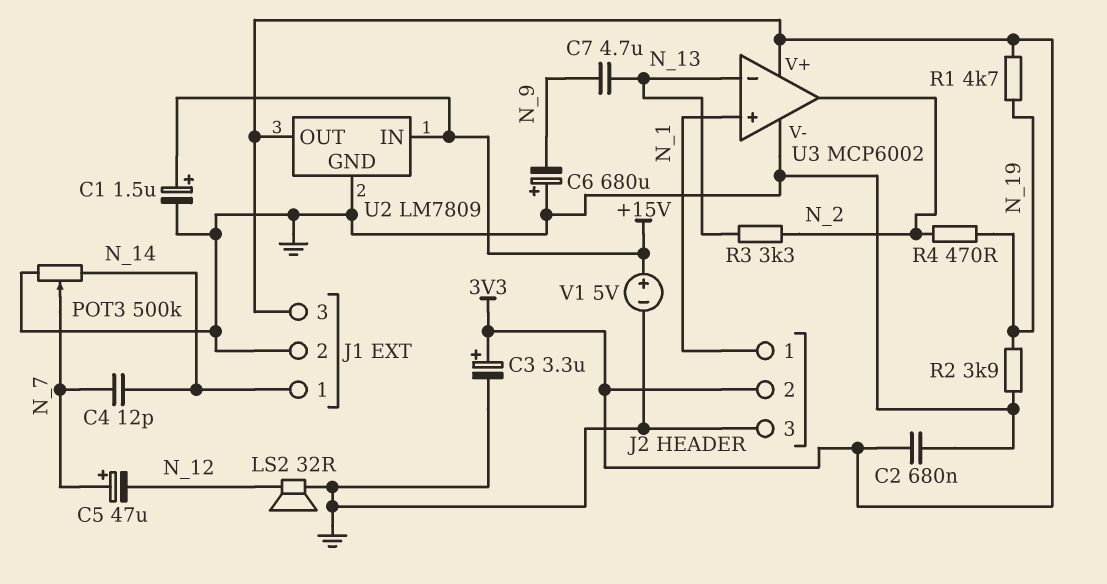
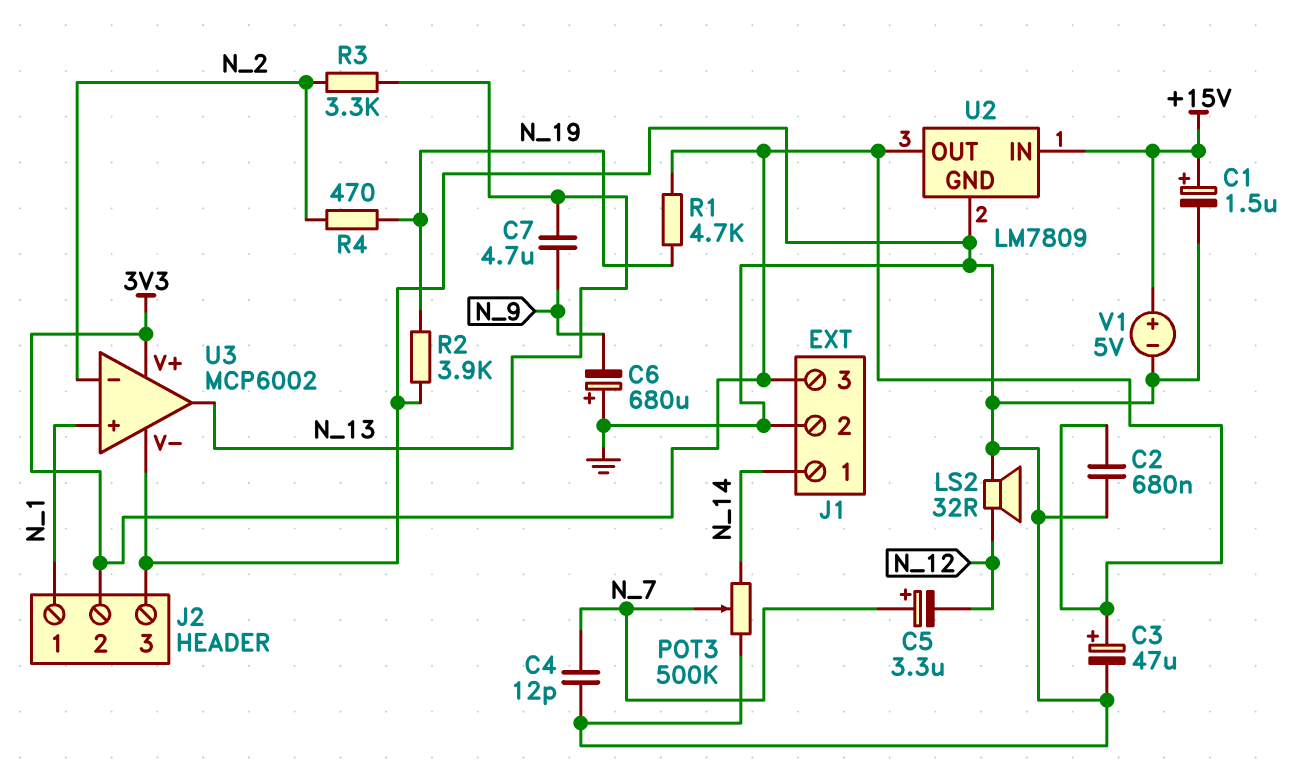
C3: 3.3uF (plus 3V3, minus GND) -> 47uF (plus 3V3, minus GND)
C4: 12pF (N_7, N_14) -> 12pF (GND, N_7)
C5: 47uF (plus N_7, minus N_12) -> 3.3uF (plus N_7, minus N_12)
U3 pin in-: N_13 -> N_2
U3 pin out: N_2 -> N_13

